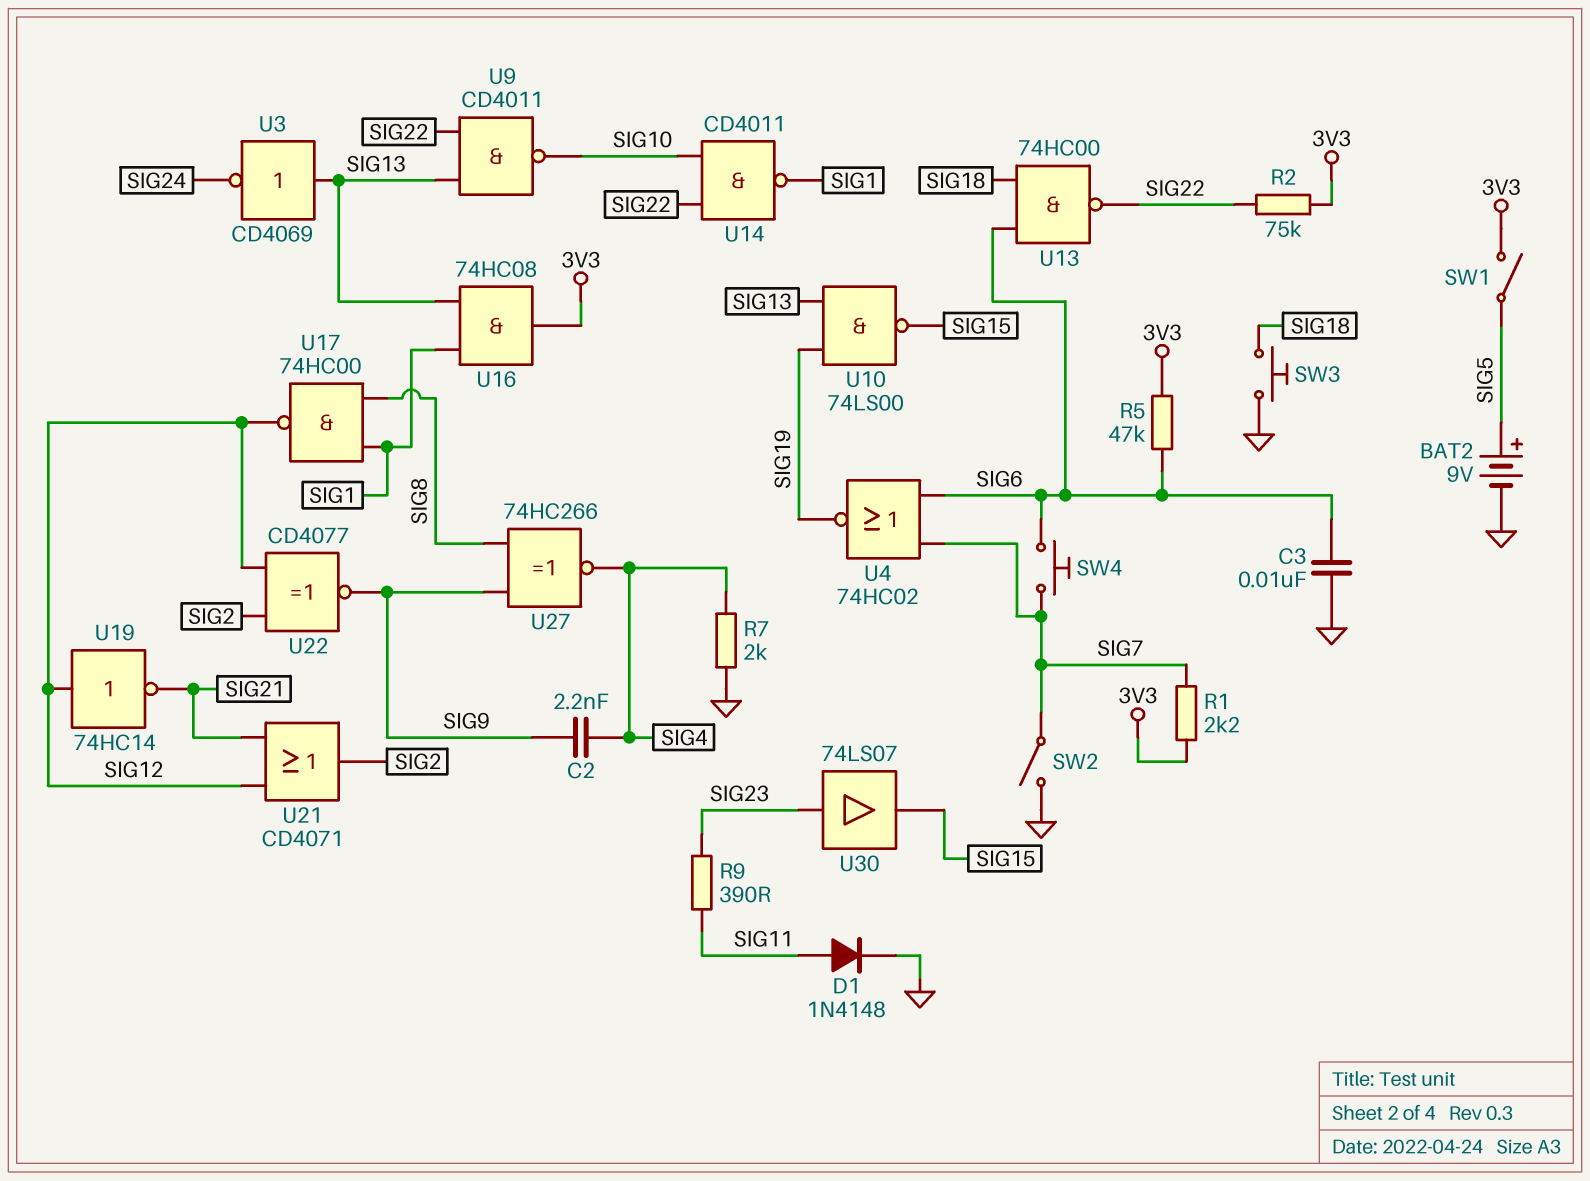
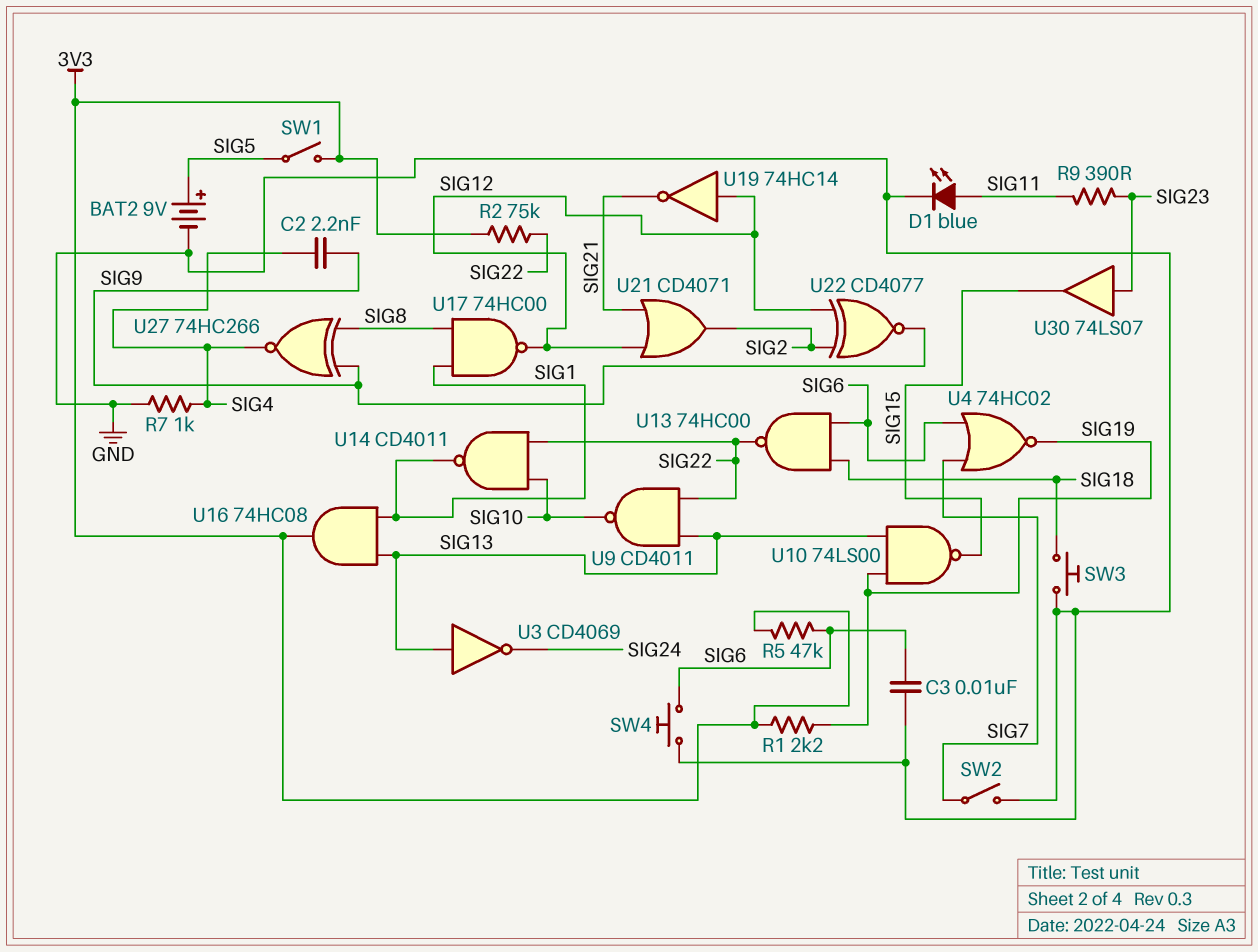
D1: diode 1N4148 (A SIG11, K GND) -> LED blue (A SIG11, K GND)
R1: 2.2k (3V3, SIG7) -> 2.2k (3V3, SIG19)
R7: 2k (GND, SIG4) -> 1k (GND, SIG4)
SW4: button (SIG6, SIG7) -> button (GND, SIG6)

